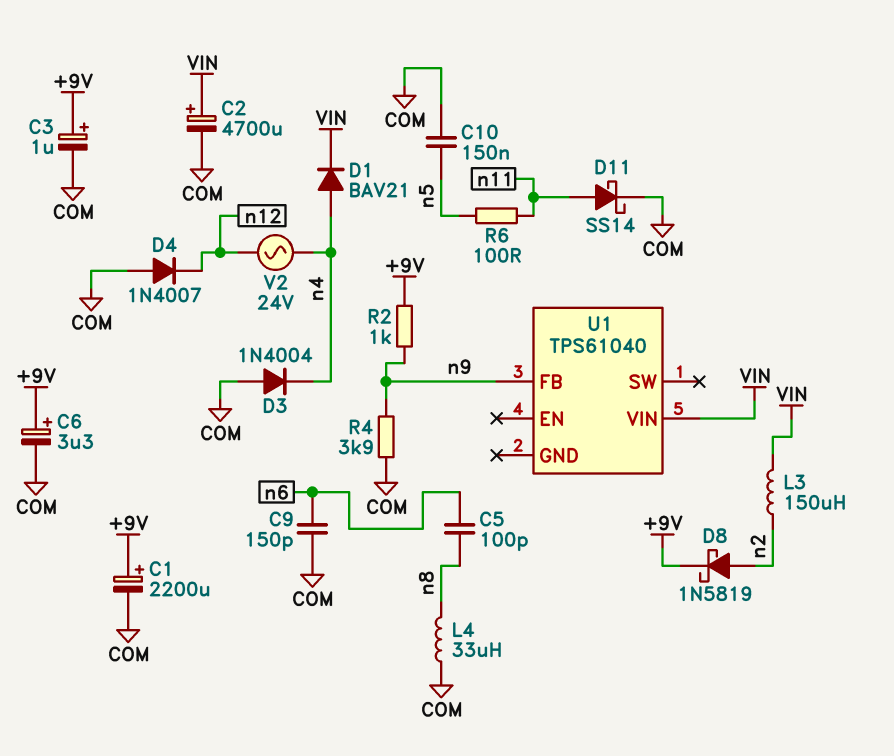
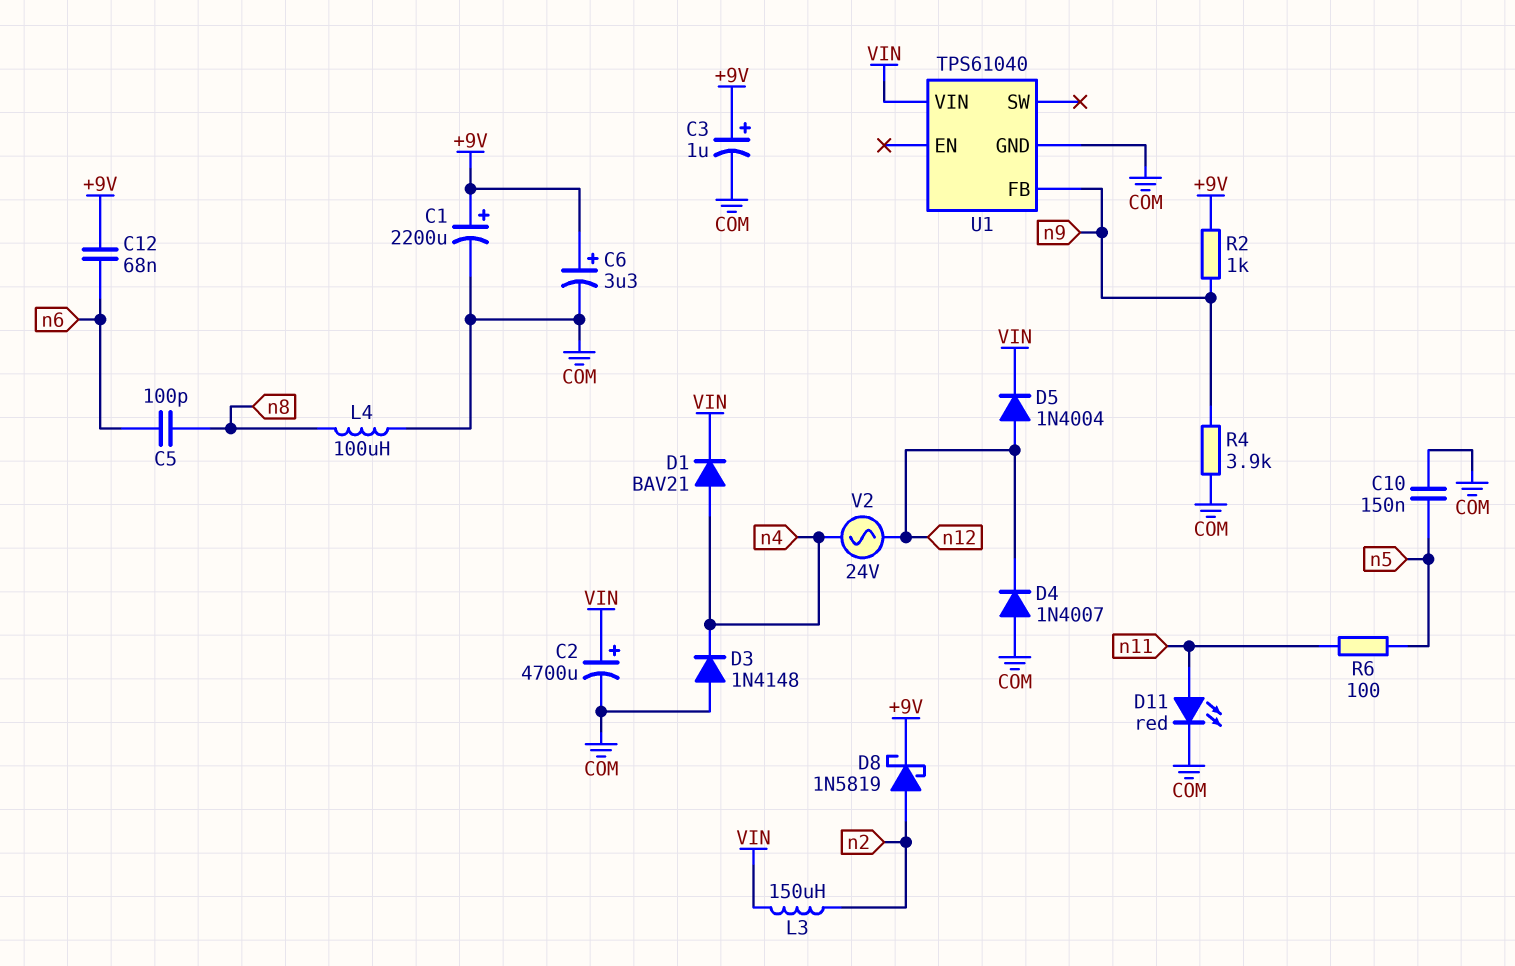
C9: 150pF (COM, n6) -> none
C12: none -> 68nF (+9V, n6)
D3: diode 1N4004 (A COM, K n4) -> diode 1N4148 (A COM, K n4)
D5: none -> diode 1N4004 (A n12, K VIN)
D11: schottky SS14 (A n11, K COM) -> LED red (A n11, K COM)
L4: 33uH (COM, n8) -> 100uH (COM, n8)
U1 pin GND: none -> COM

